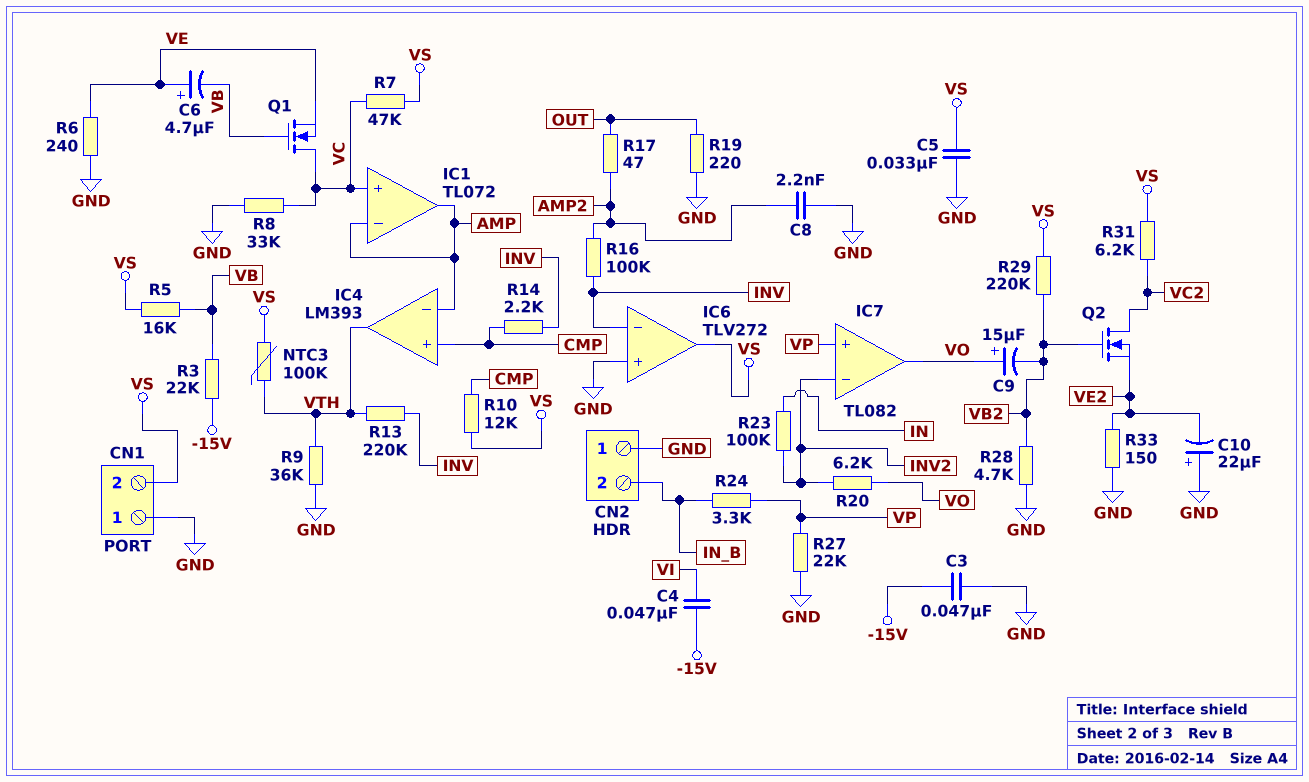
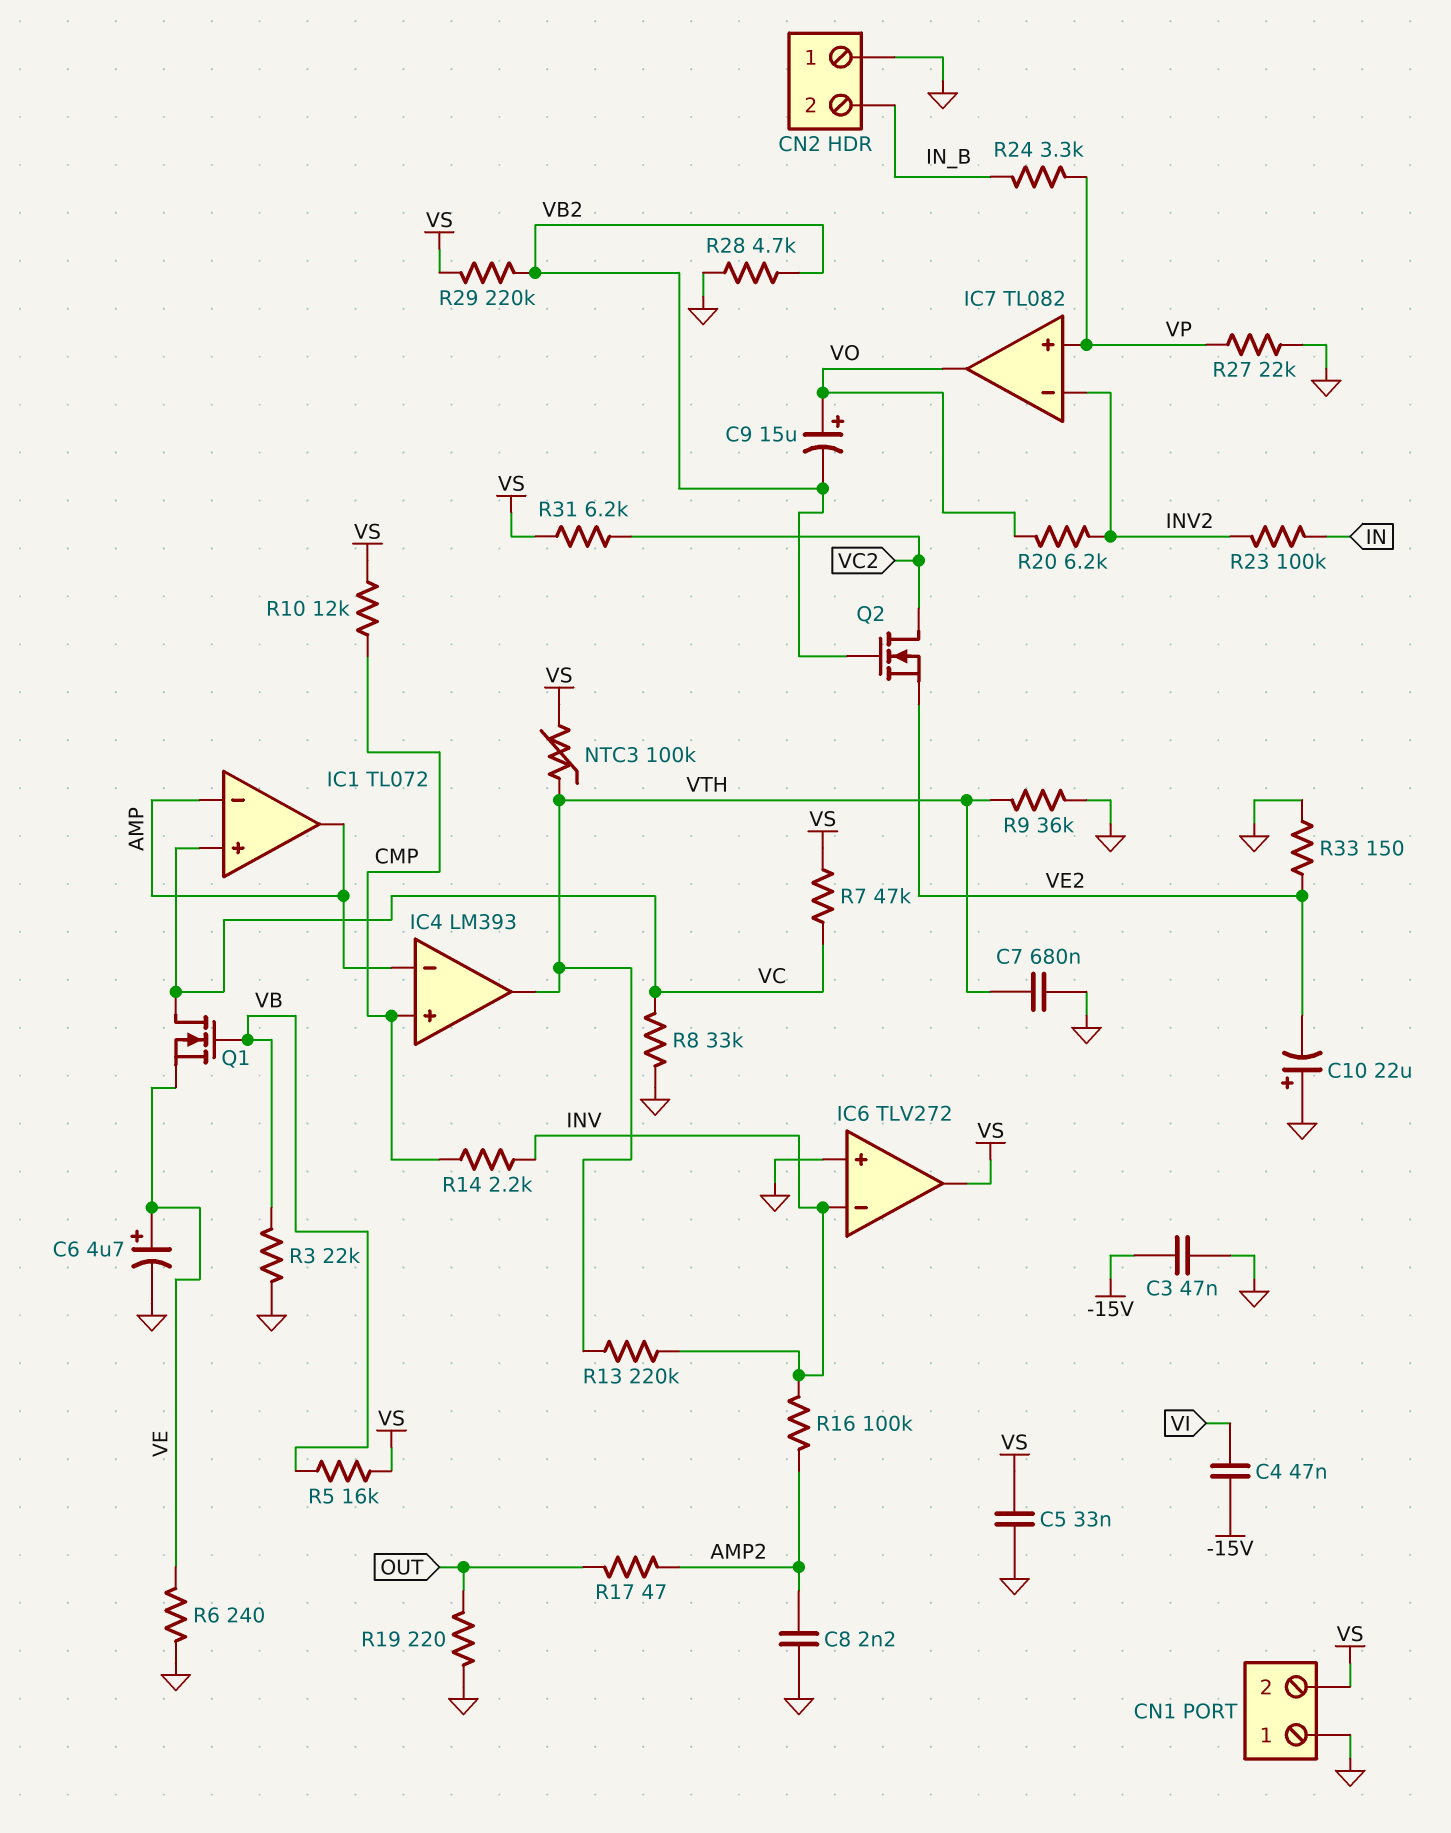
C6: 4.7uF (plus VE, minus VB) -> 4.7uF (plus VE, minus GND)
C7: none -> 680nF (GND, VTH)
R3: 22k (-15V, VB) -> 22k (GND, VB)

